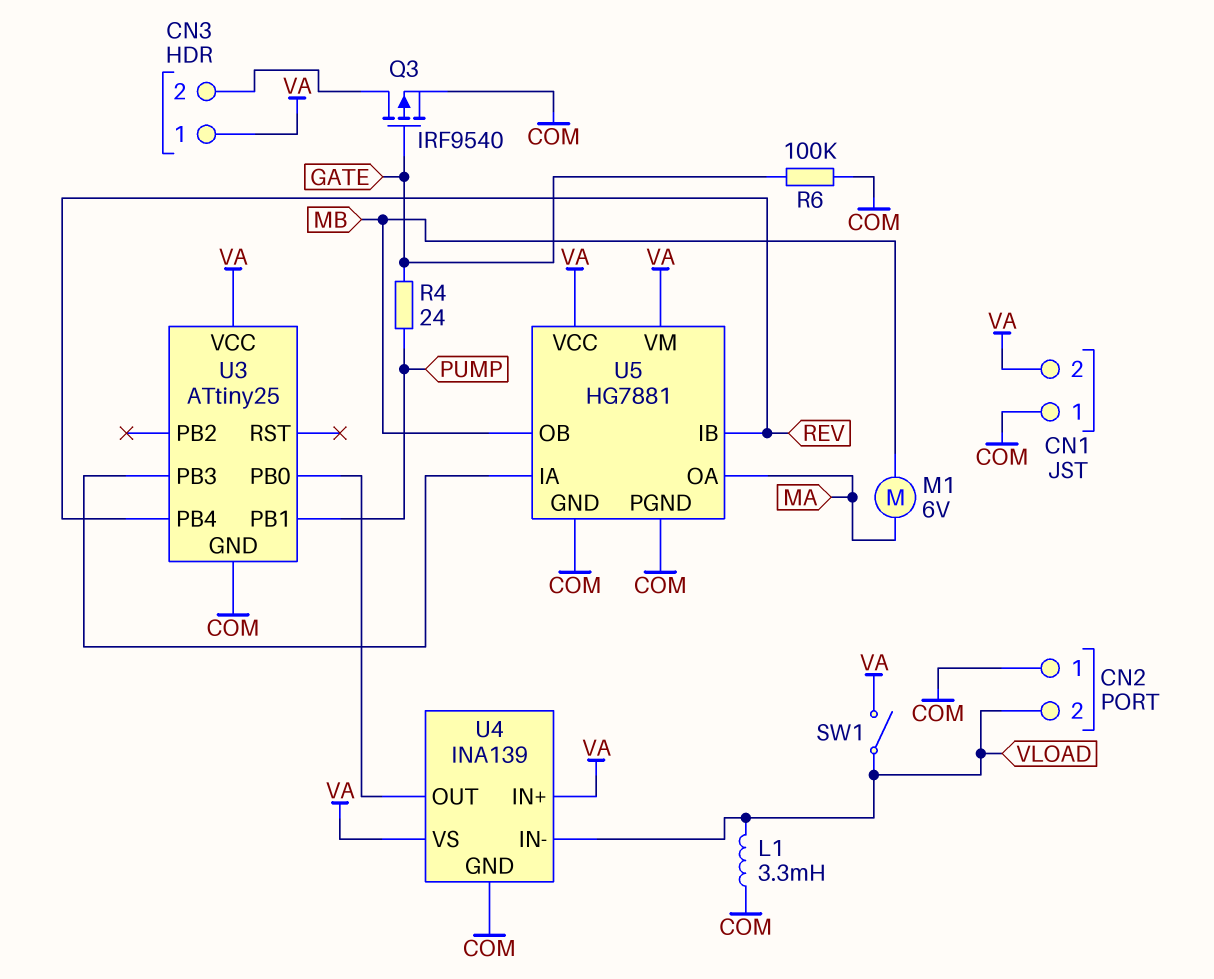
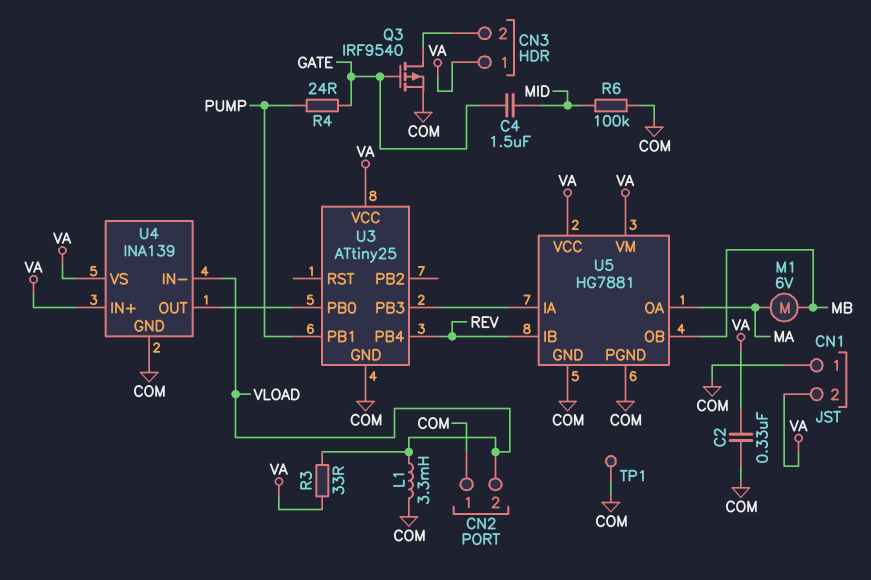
C2: none -> 330nF (COM, VA)
C4: none -> 1.5uF (GATE, MID)
R3: none -> 33 (VA, VLOAD)
R6: 100k (COM, GATE) -> 100k (COM, MID)
SW1: switch (VA, VLOAD) -> none
TP1: none -> test point (COM)

